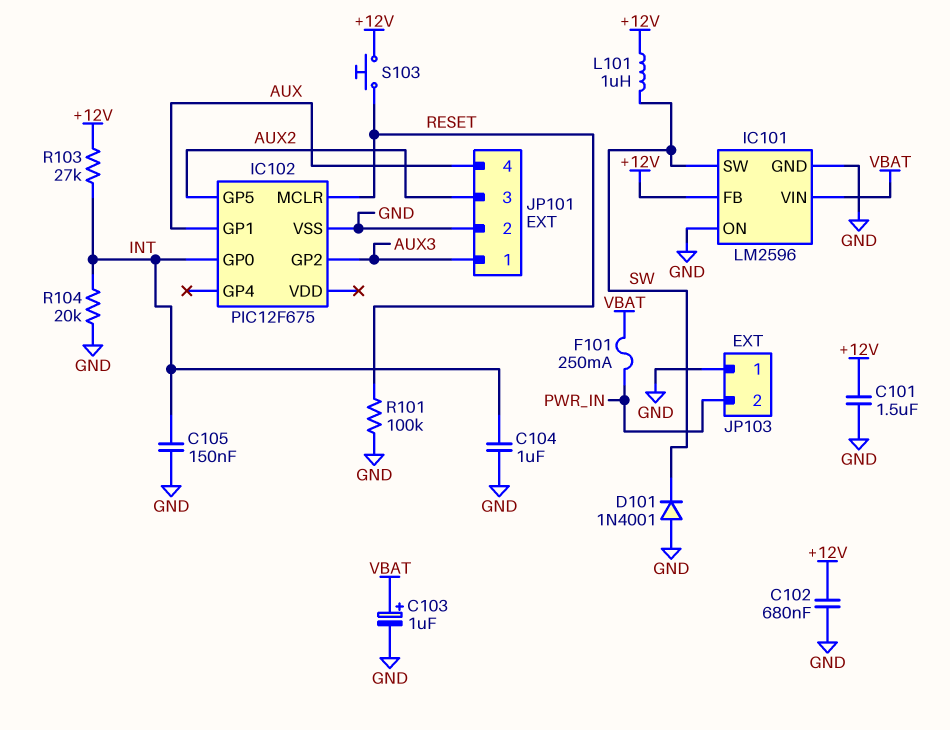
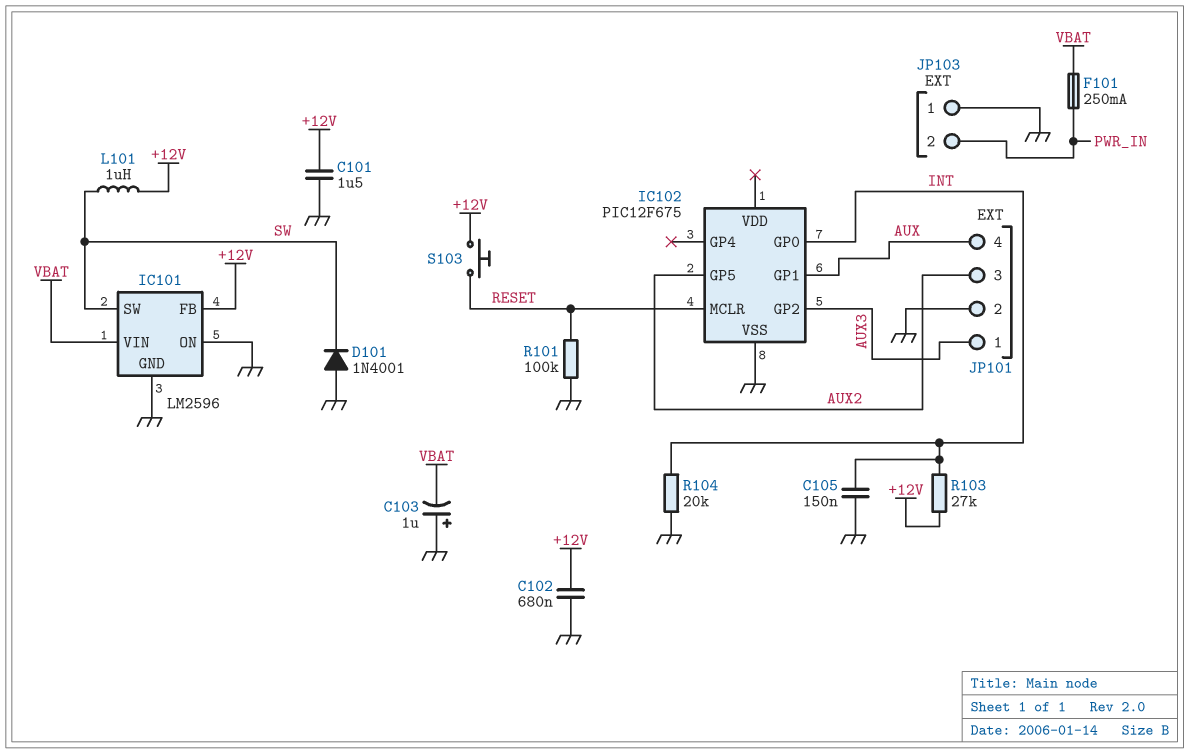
C103: 1uF (plus VBAT, minus GND) -> 1uF (plus GND, minus VBAT)
C104: 1uF (GND, INT) -> none

